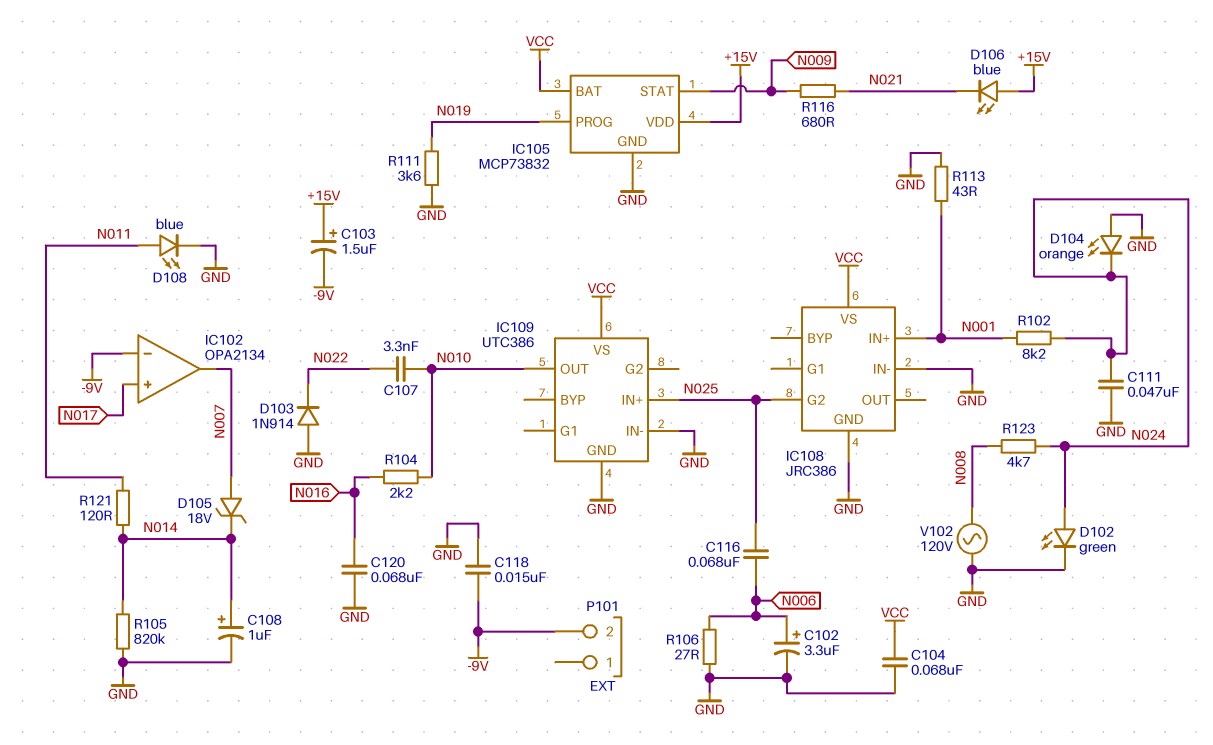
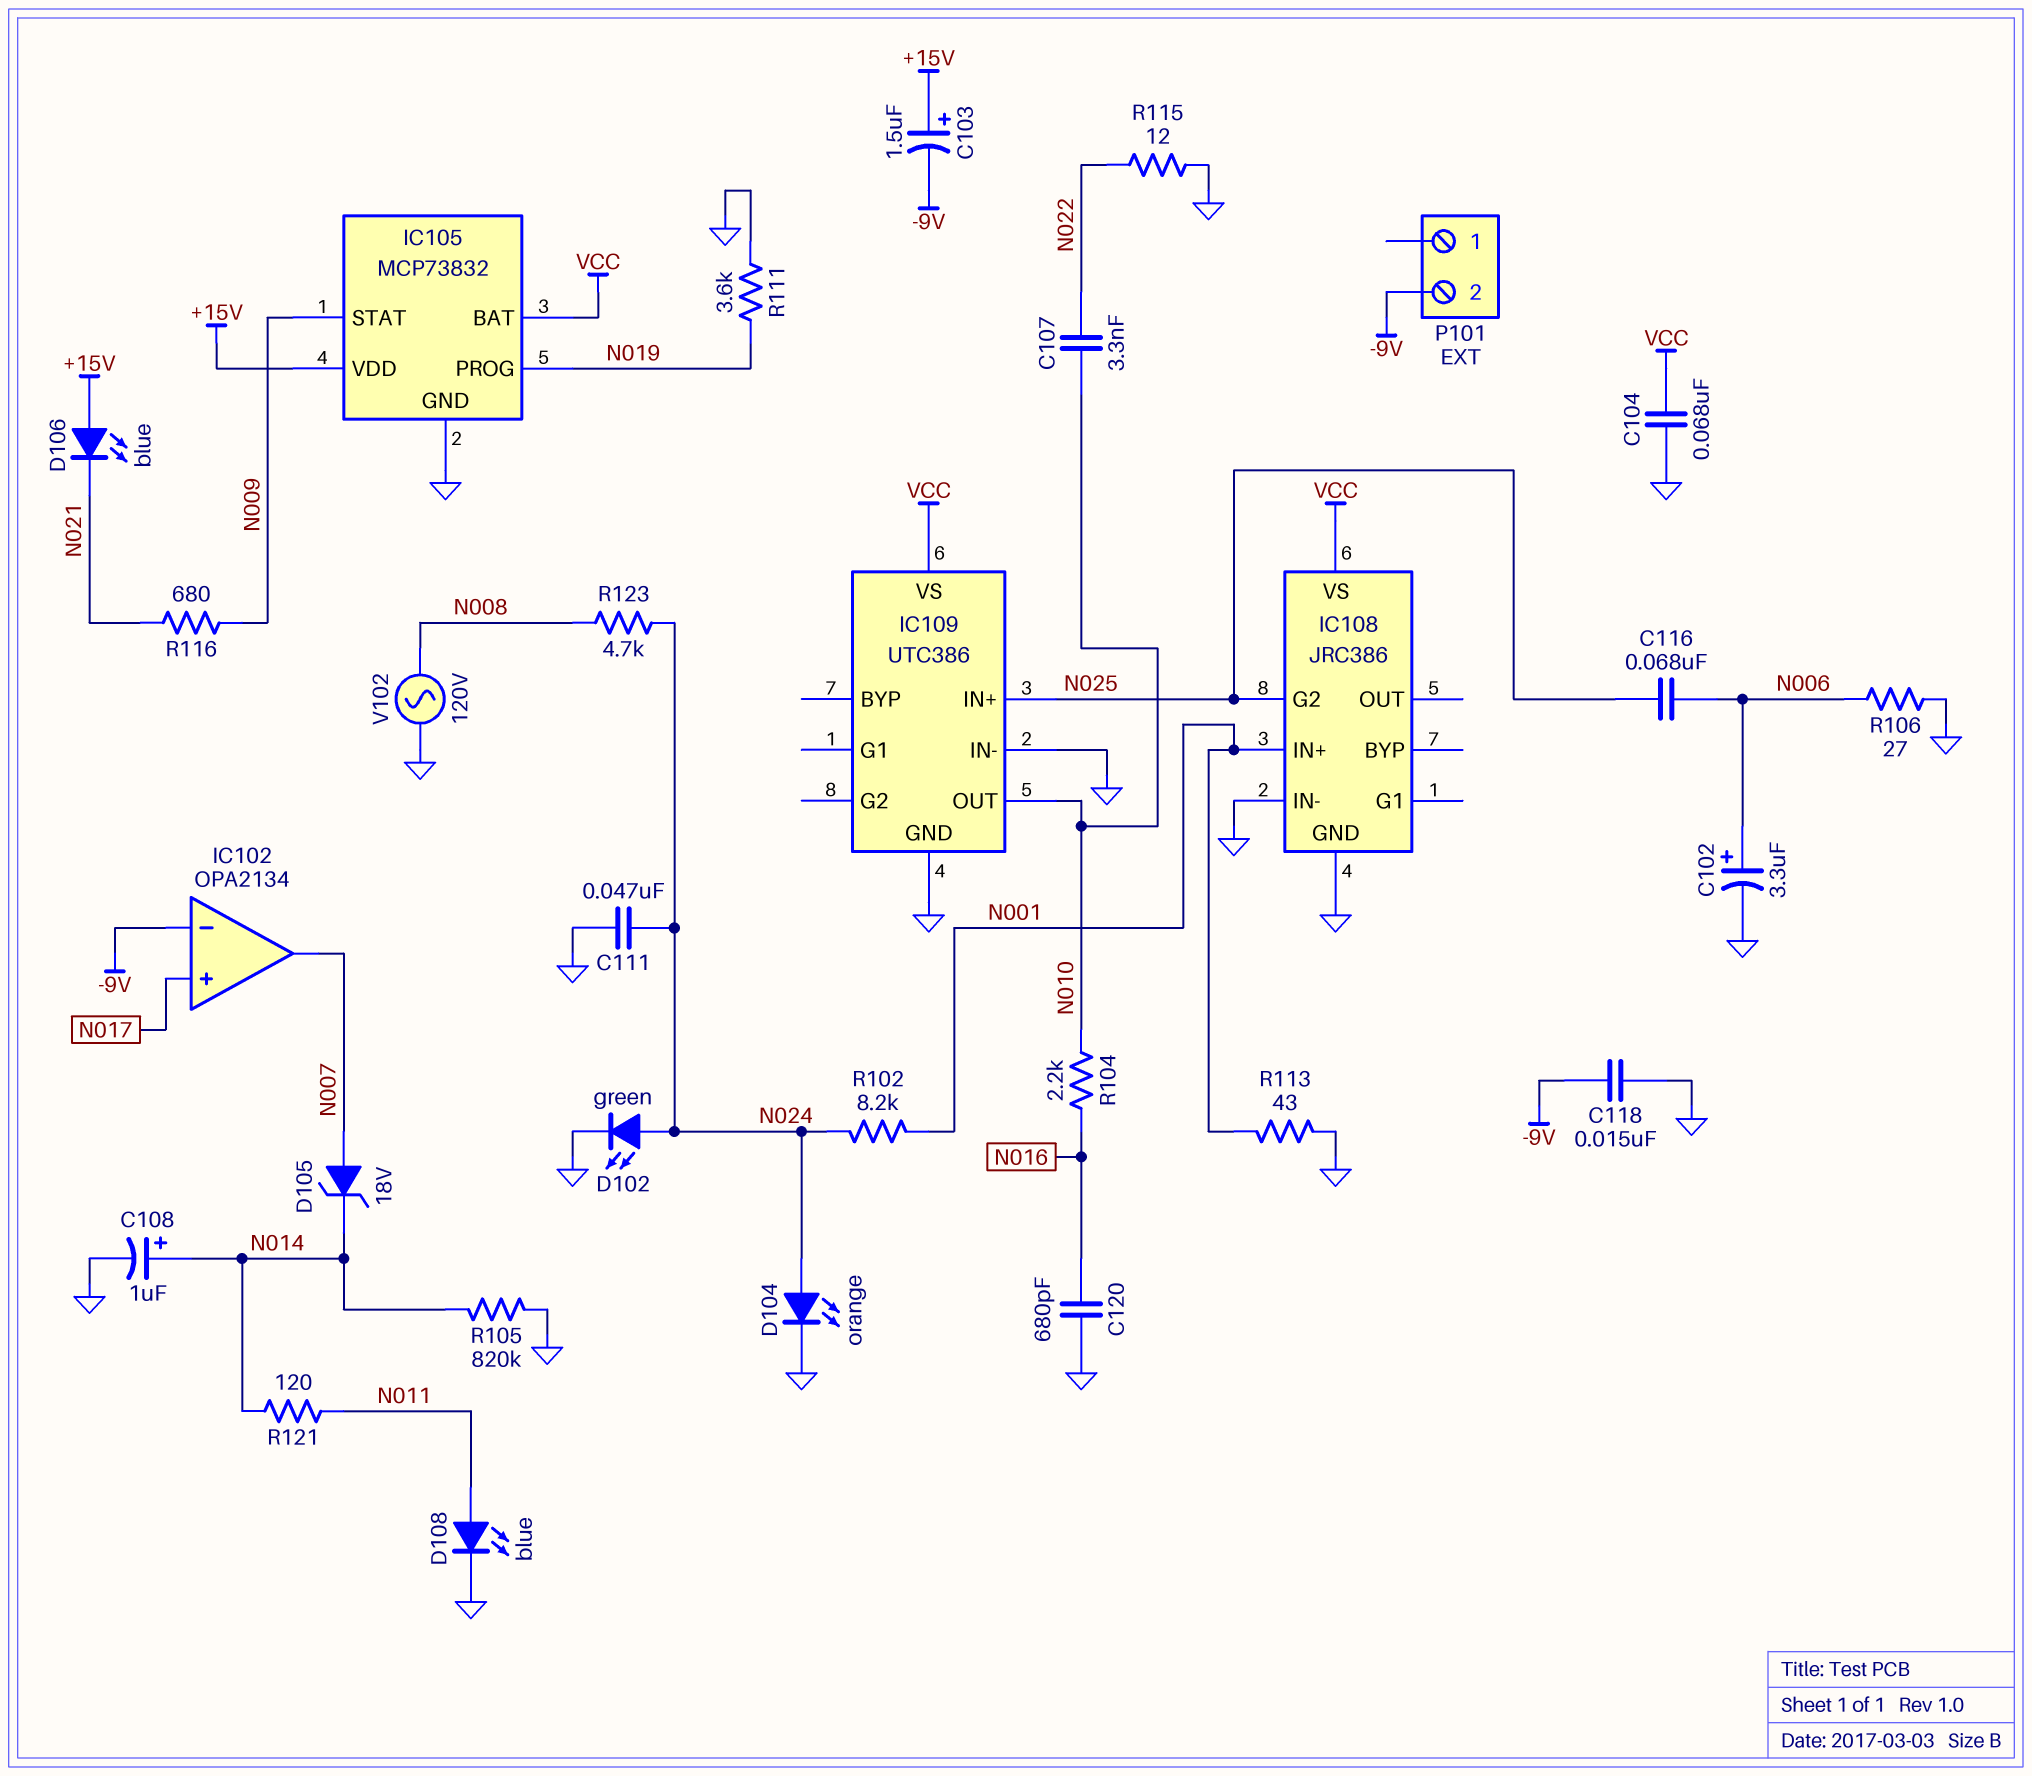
C120: 68nF (GND, N016) -> 680pF (GND, N016)
D103: diode 1N914 (A GND, K N022) -> none
D104: LED orange (A GND, K N024) -> LED orange (A N024, K GND)
R115: none -> 12 (GND, N022)

